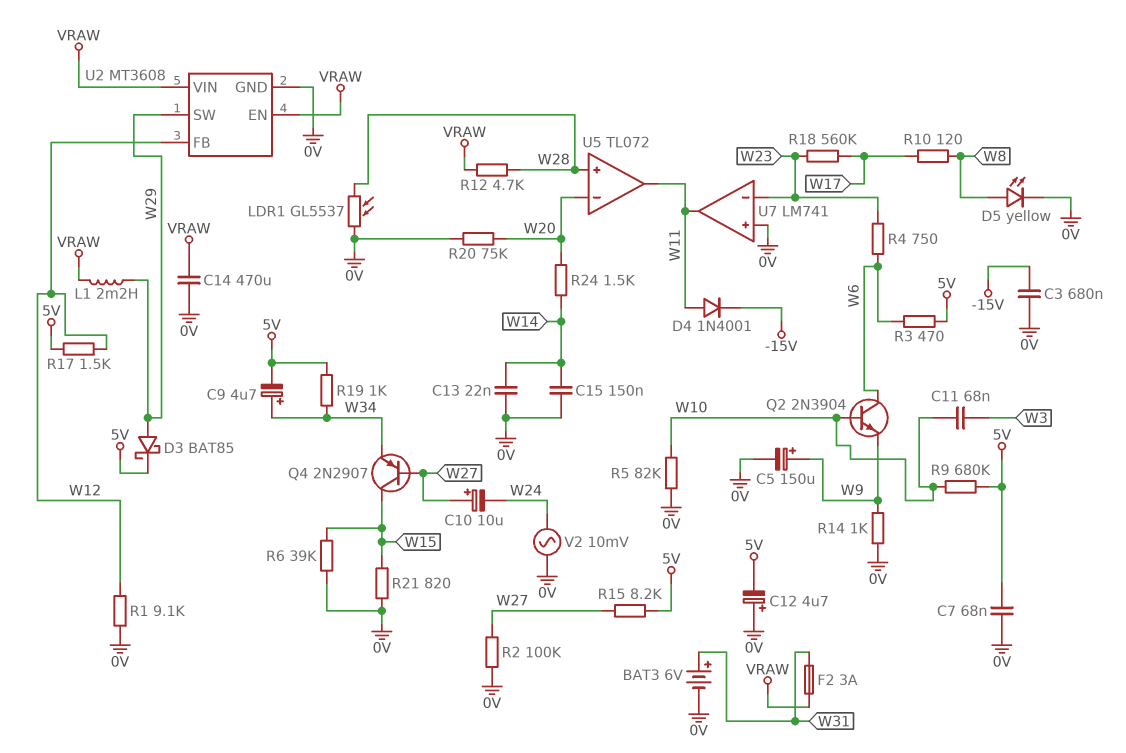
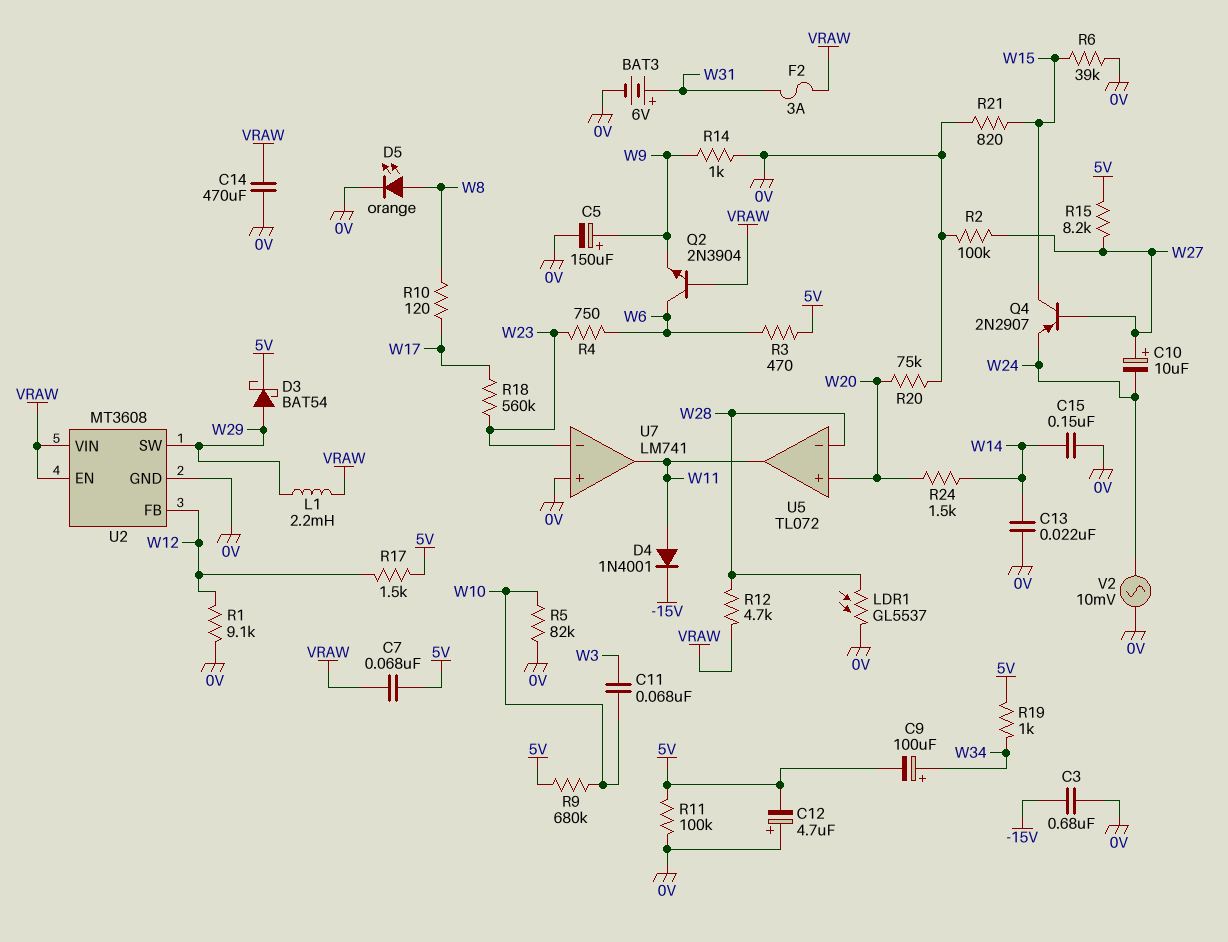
C7: 68nF (0V, 5V) -> 68nF (5V, VRAW)
C9: 4.7uF (plus W34, minus 5V) -> 100uF (plus W34, minus 5V)
D3: schottky BAT85 (A W29, K 5V) -> schottky BAT54 (A W29, K 5V)
D5: LED yellow (A W8, K 0V) -> LED orange (A W8, K 0V)
Q2: NPN 2N3904 (B W10, C W6, E W9) -> NPN 2N3904 (B VRAW, C W6, E W9)
Q4: PNP 2N2907 (B W27, C W15, E W34) -> PNP 2N2907 (B W27, C W15, E W24)
R11: none -> 100k (0V, 5V)
U5 pin in+: W28 -> W20
U5 pin in-: W20 -> W28

